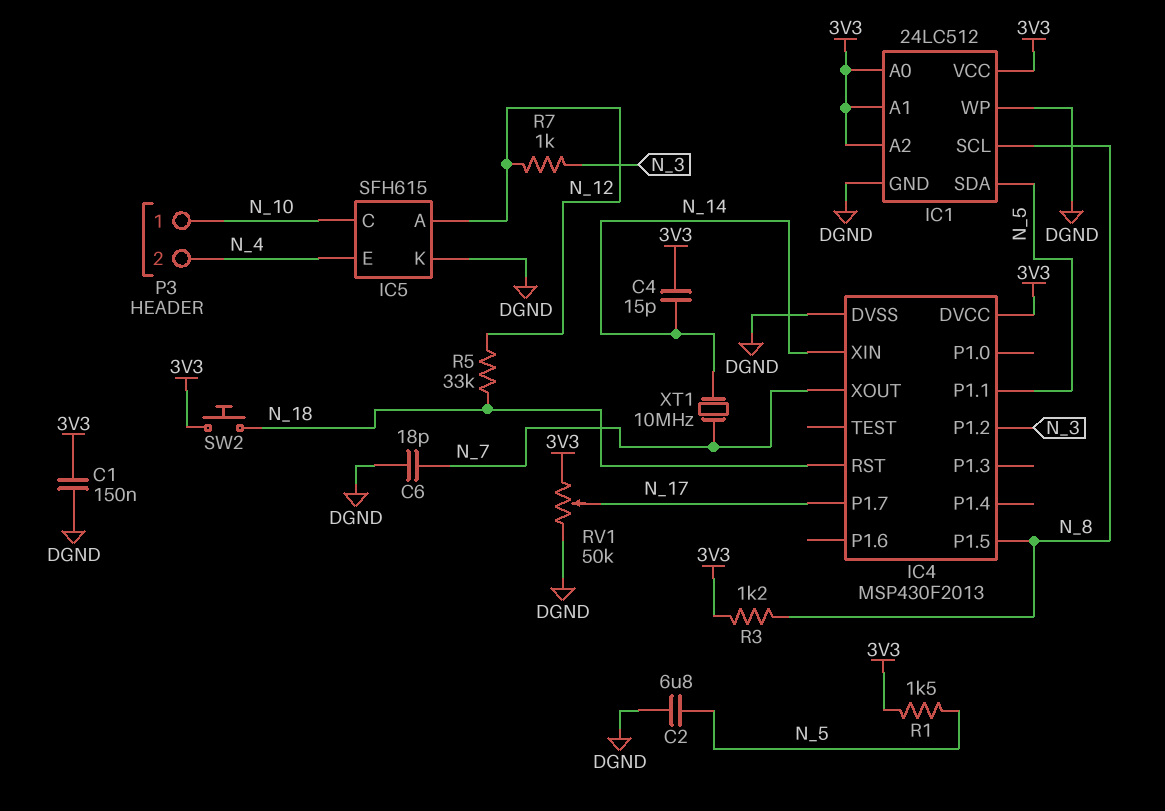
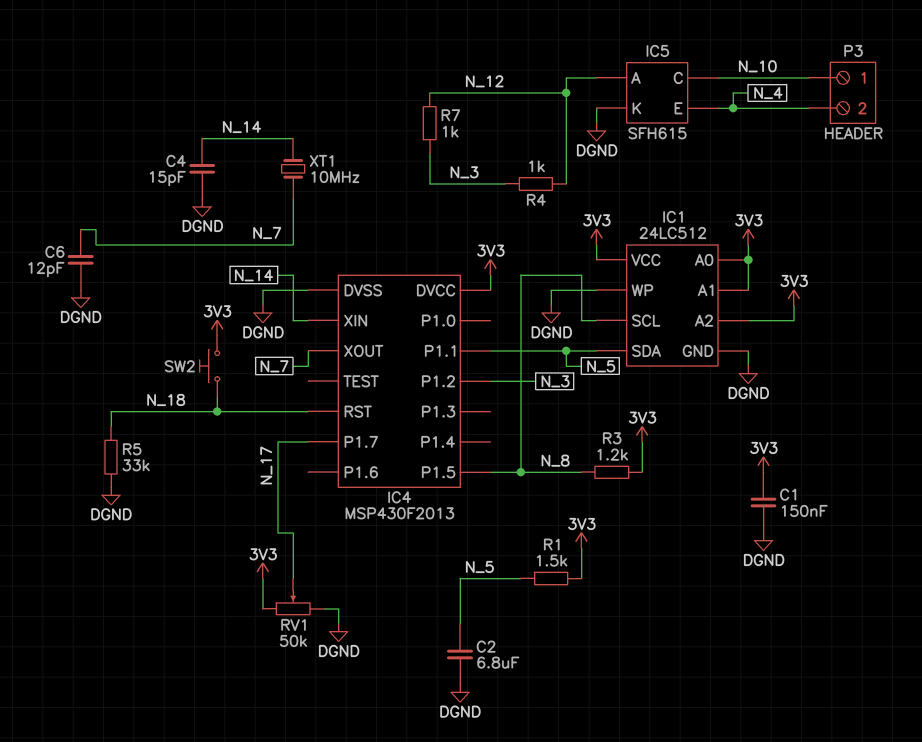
C4: 15pF (3V3, N_14) -> 15pF (DGND, N_14)
C6: 18pF (DGND, N_7) -> 12pF (DGND, N_7)
R4: none -> 1k (N_3, N_12)
R5: 33k (N_12, N_18) -> 33k (DGND, N_18)

